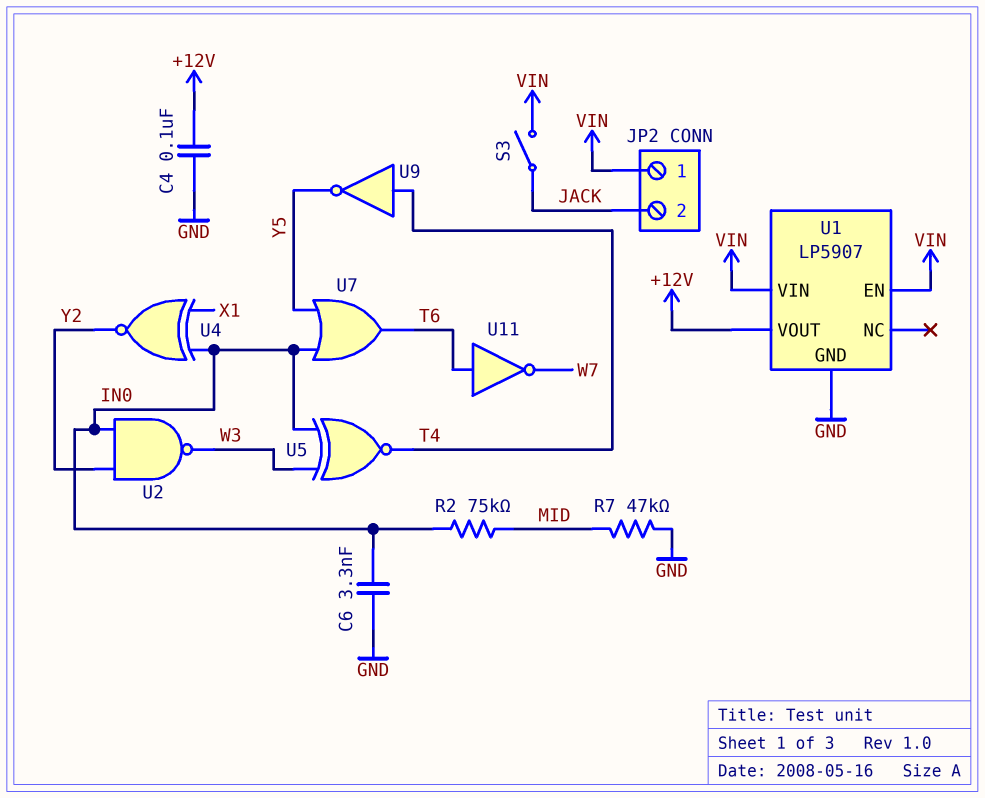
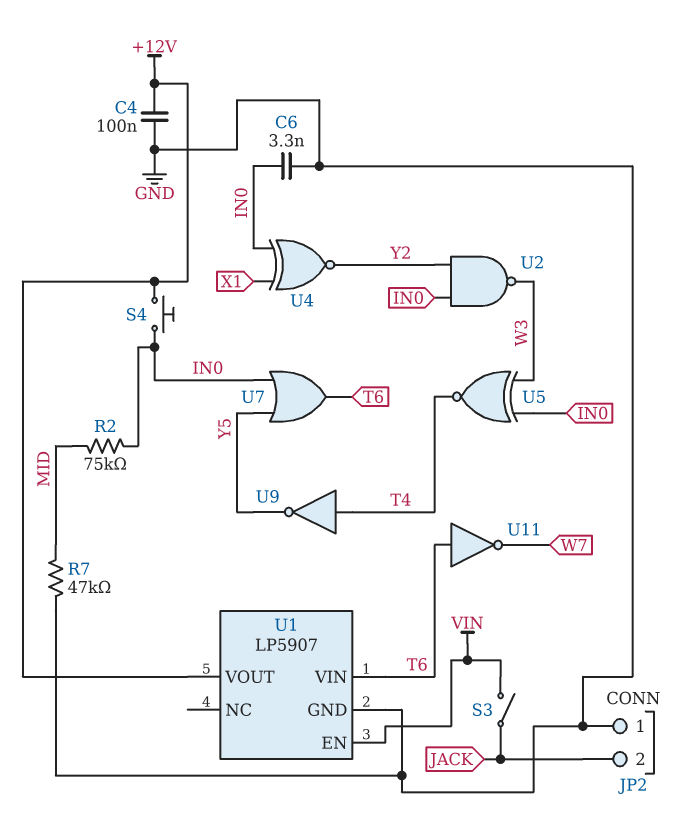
JP2 pin 1: VIN -> GND
S4: none -> button (+12V, IN0)
U1 pin VIN: VIN -> T6

